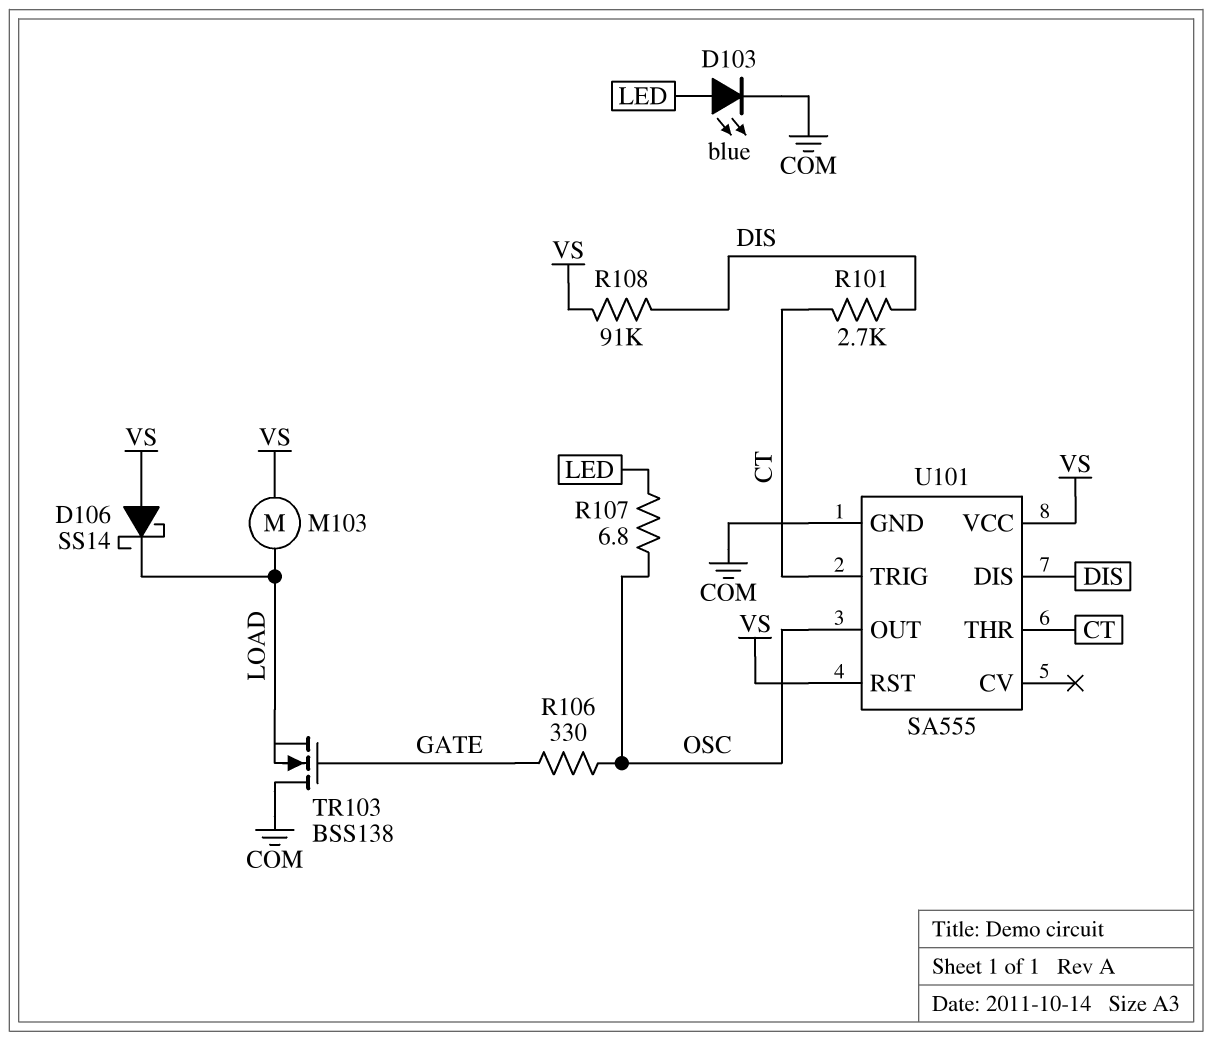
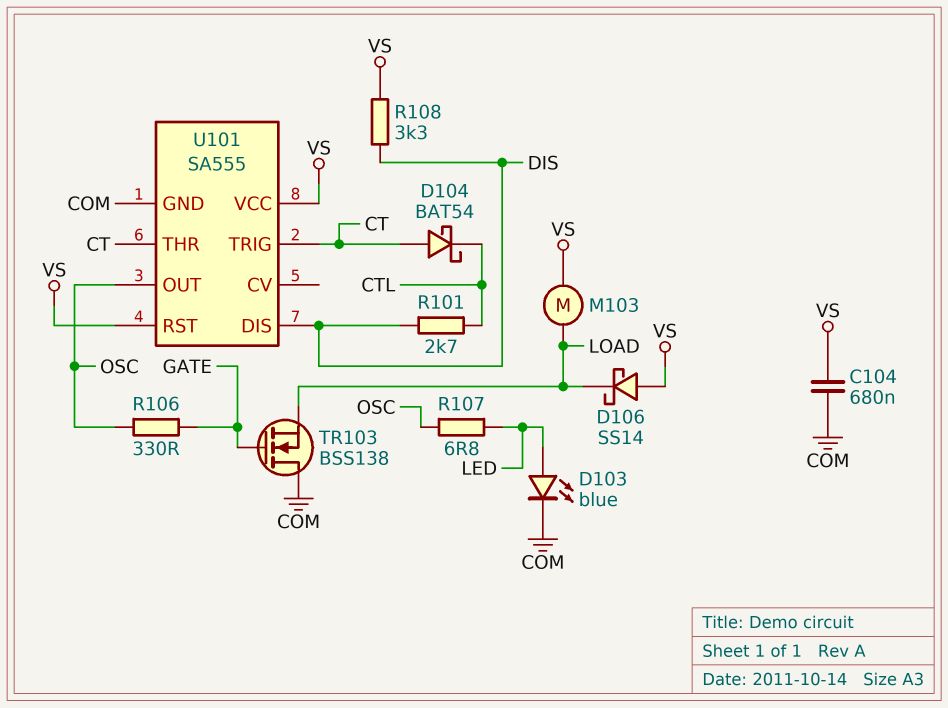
C104: none -> 680nF (COM, VS)
D104: none -> schottky BAT54 (A CT, K CTL)
R101: 2.7k (CT, DIS) -> 2.7k (CTL, DIS)
R108: 91k (DIS, VS) -> 3.3k (DIS, VS)

